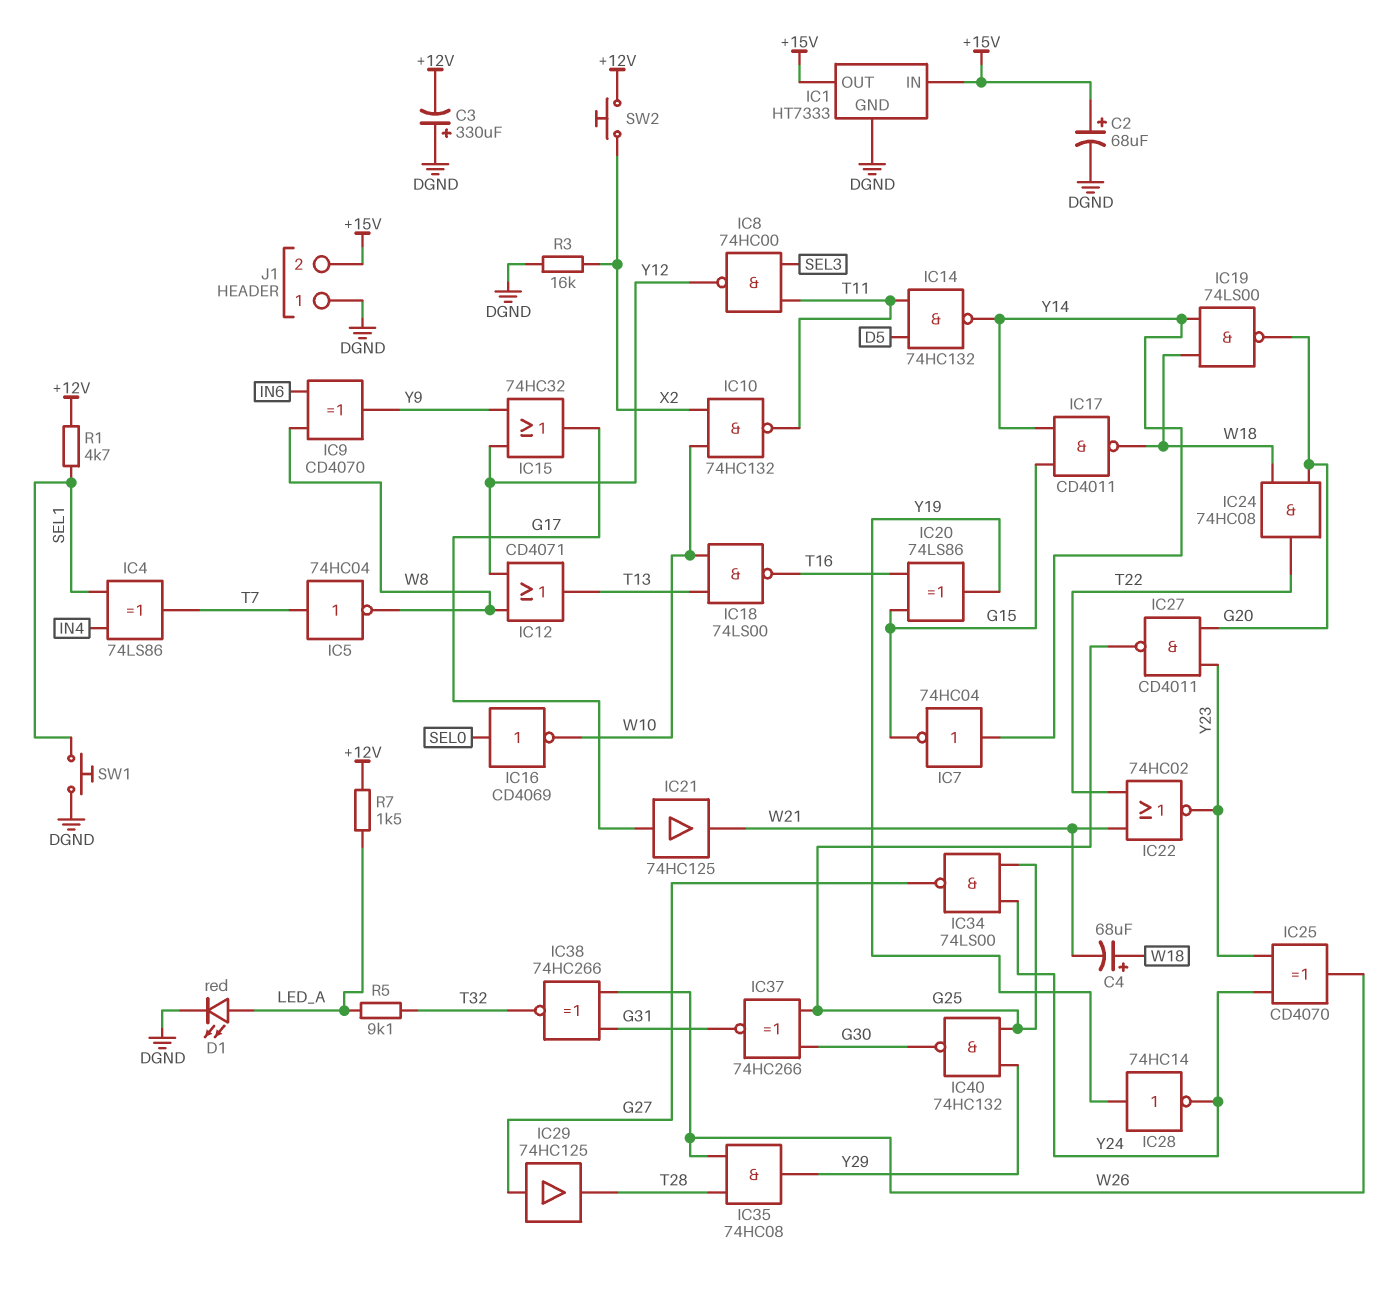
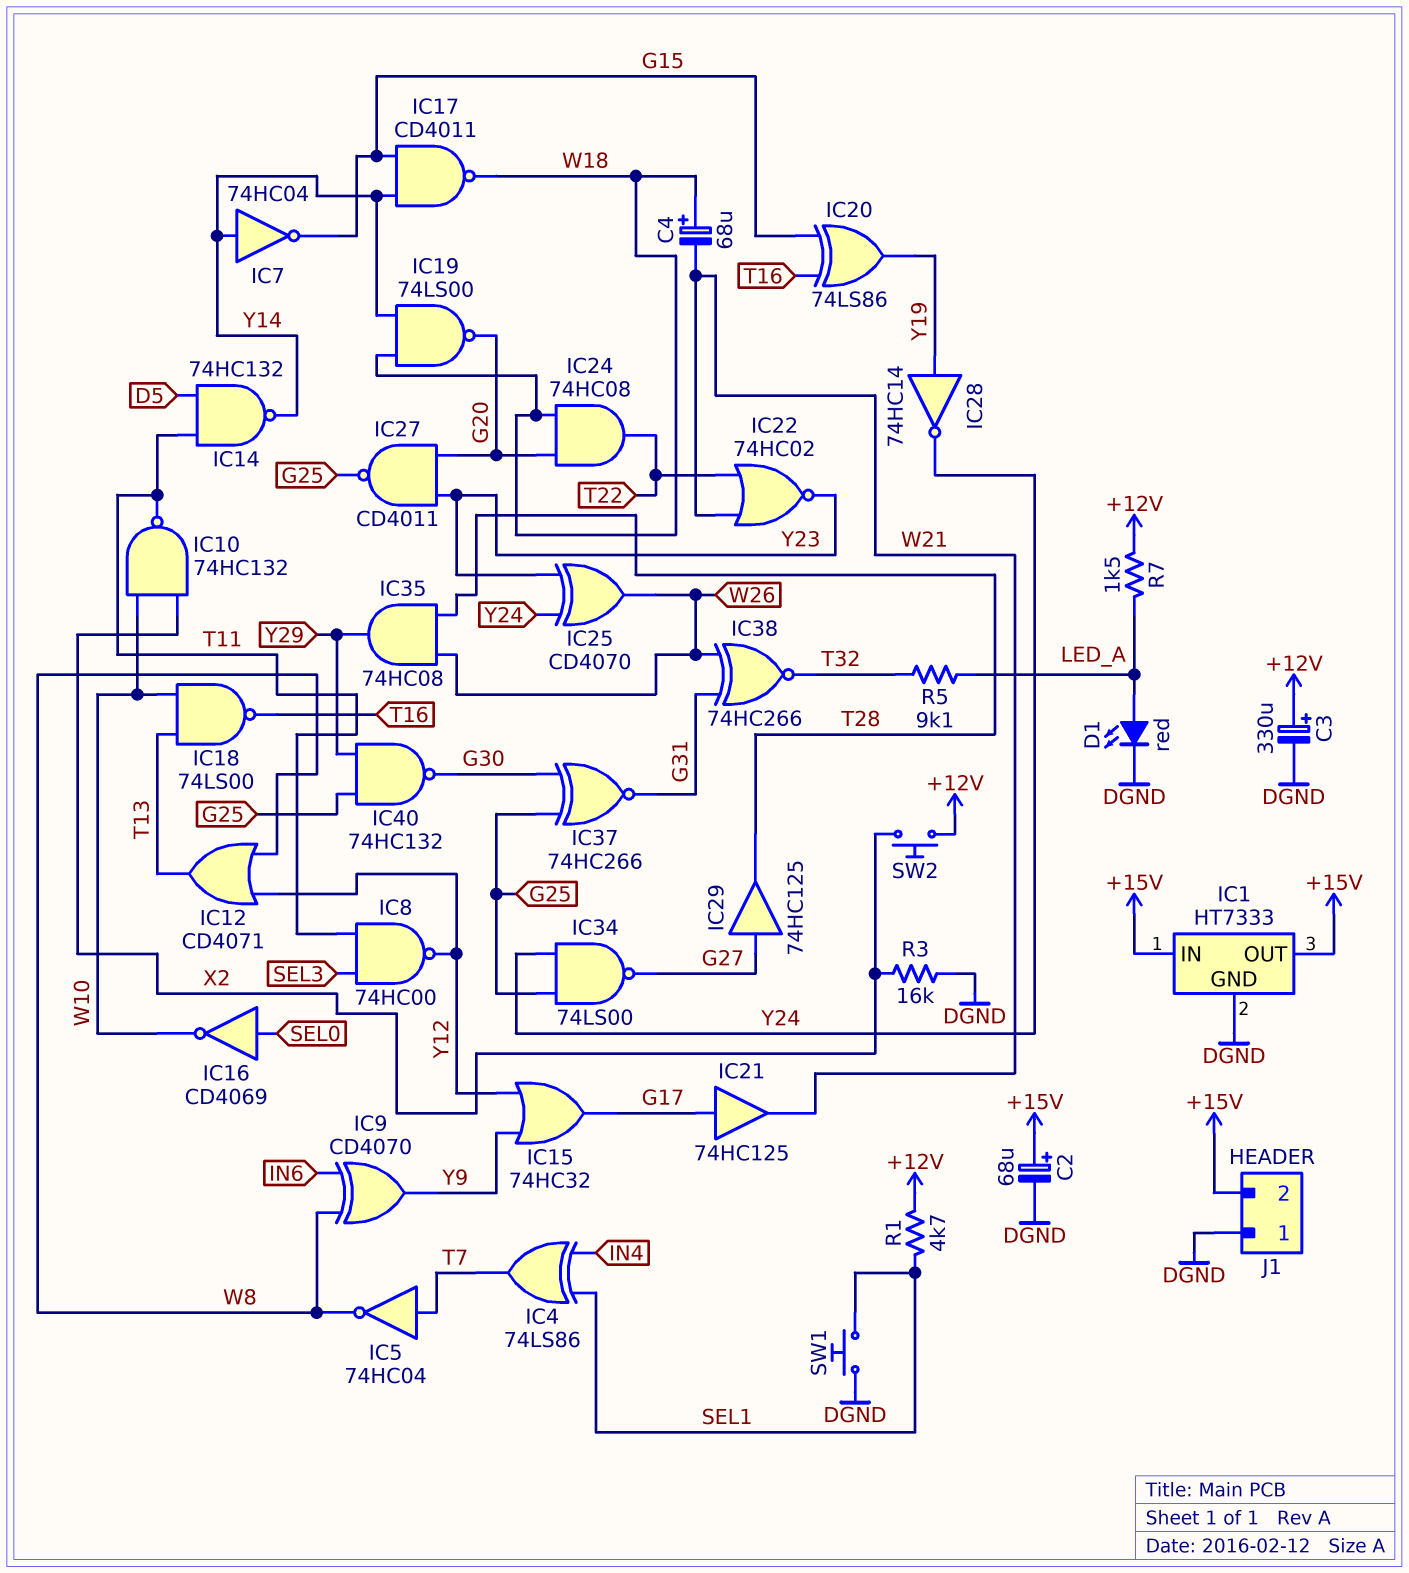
C3: 330uF (plus DGND, minus +12V) -> 330uF (plus +12V, minus DGND)

